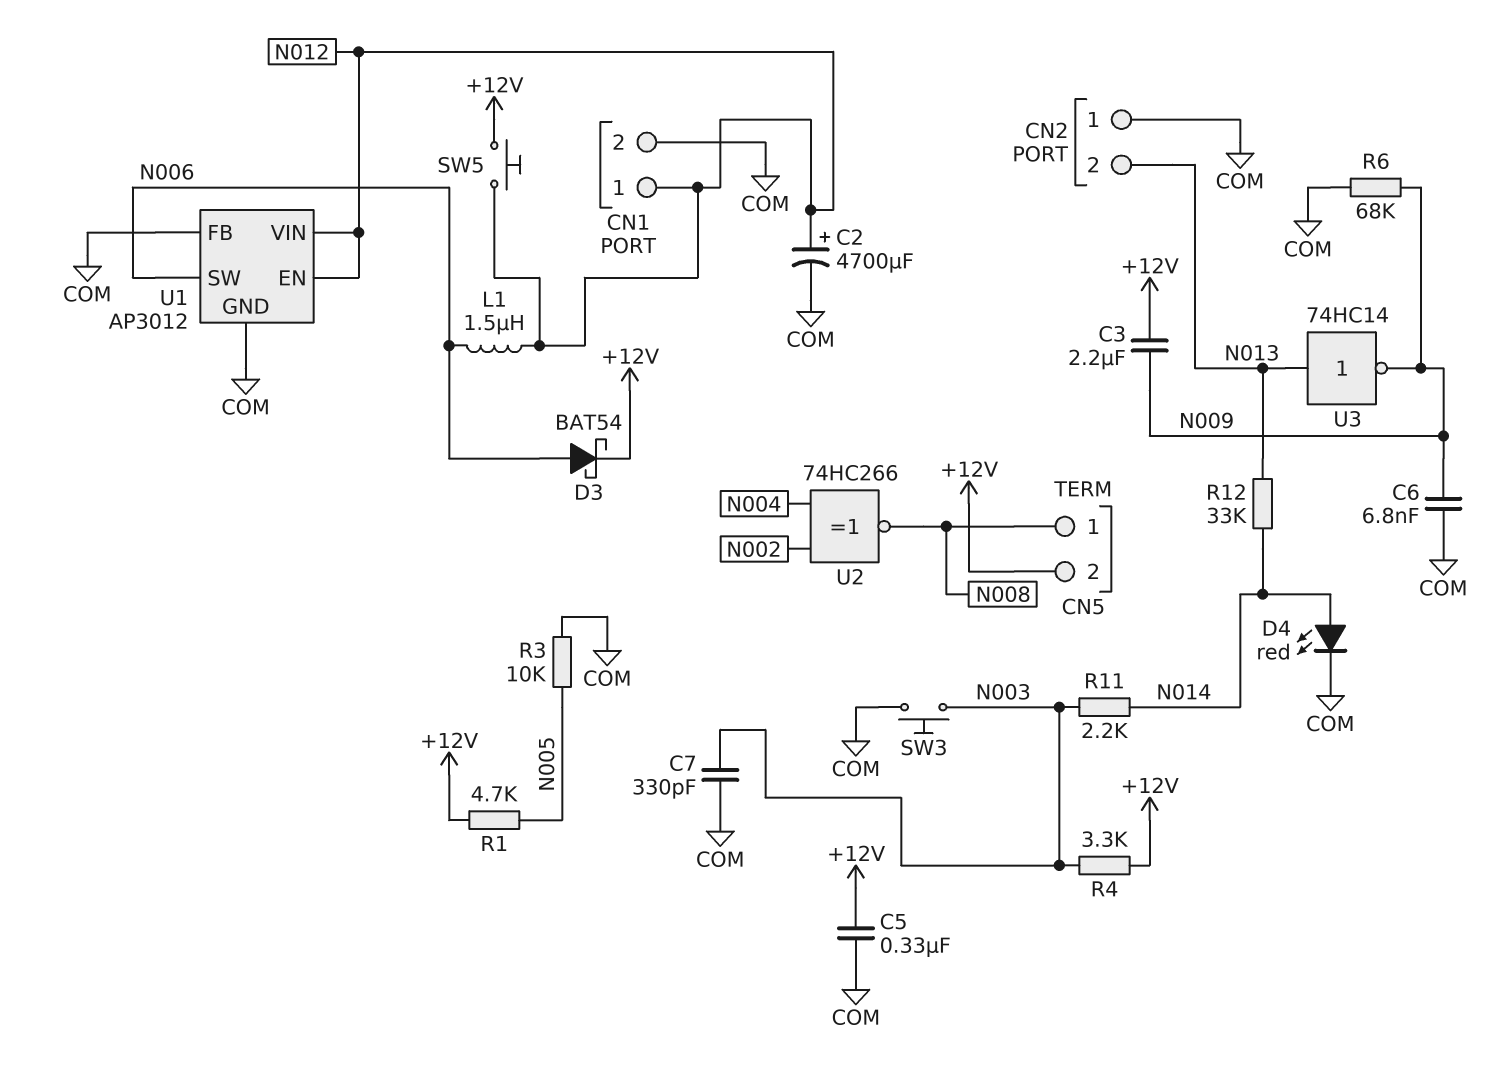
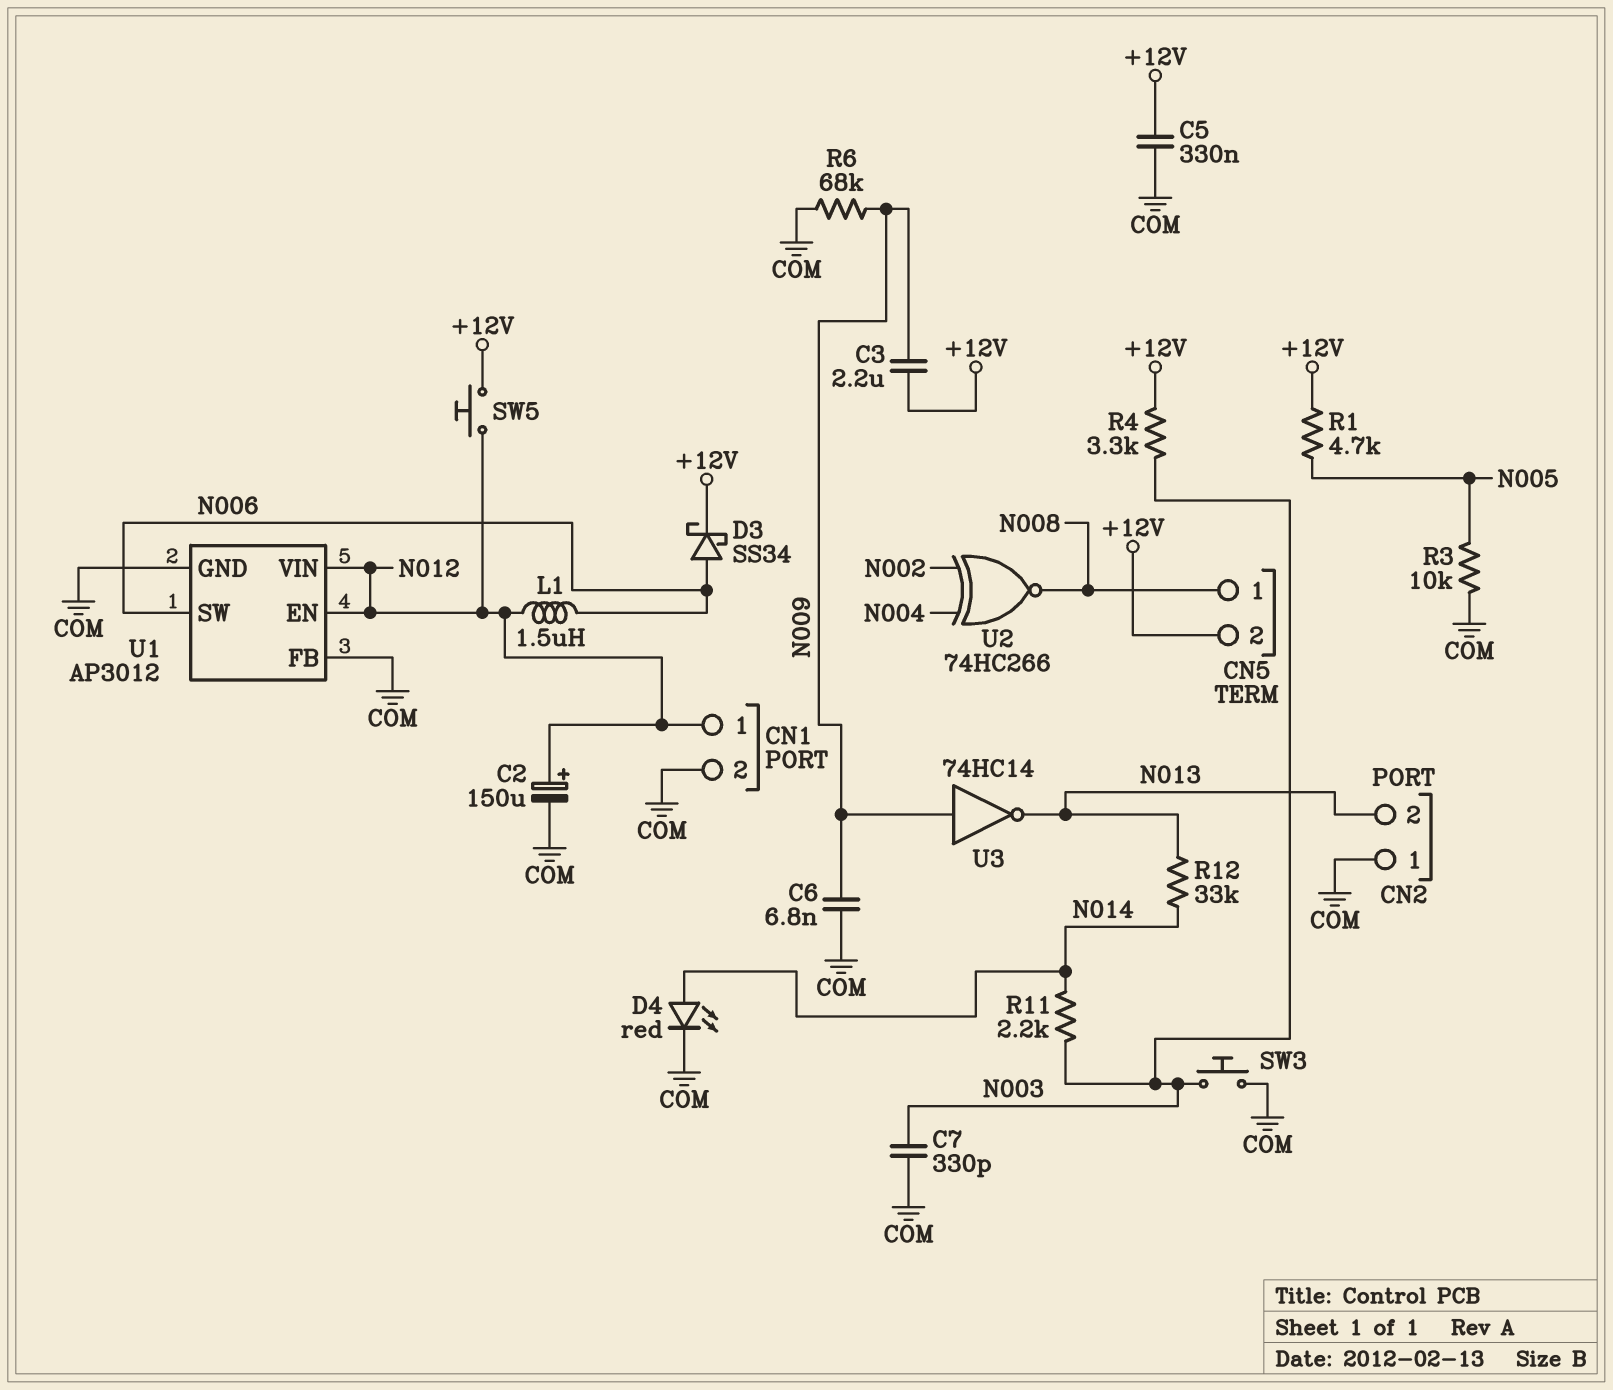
C2: 4700uF (plus N012, minus COM) -> 150uF (plus N012, minus COM)
D3: schottky BAT54 (A N006, K +12V) -> schottky SS34 (A N006, K +12V)
U3: NOT 74HC14 (in N013, out N009) -> NOT 74HC14 (in N009, out N013)

